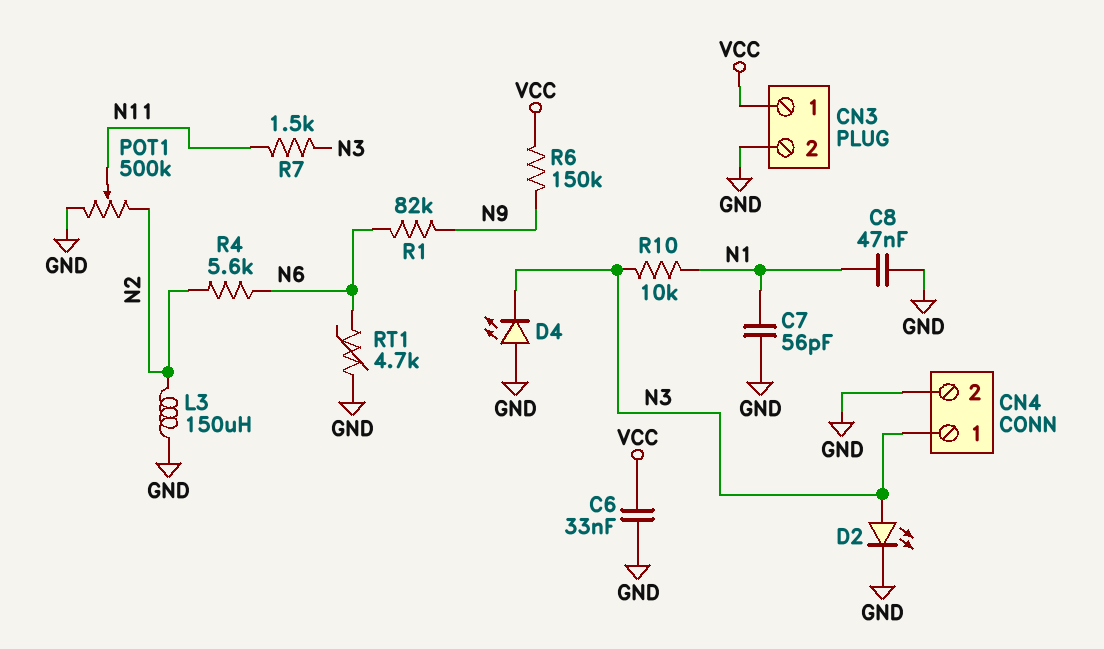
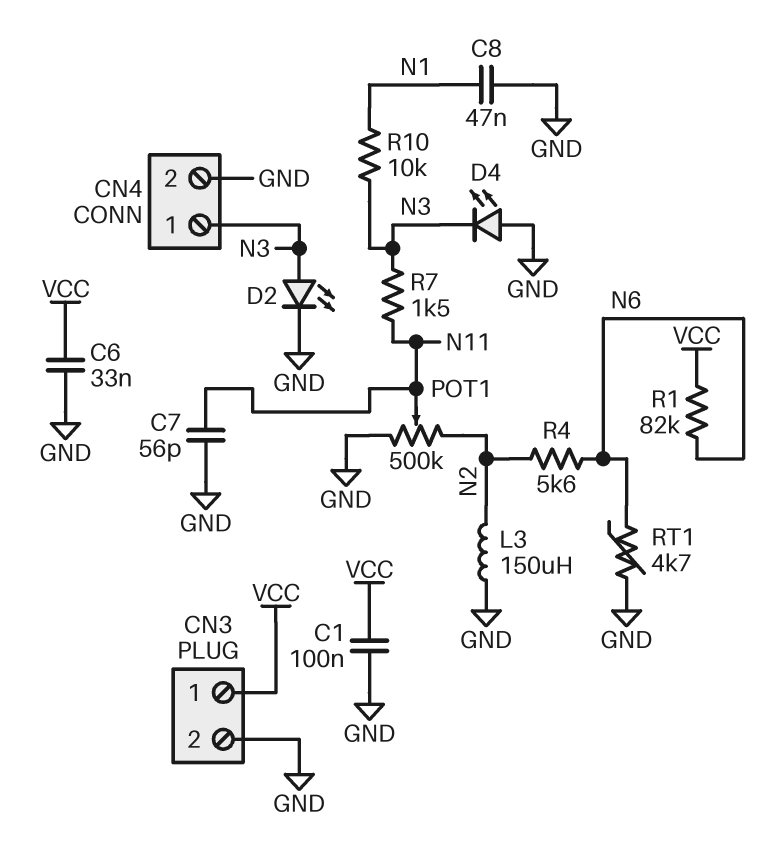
C1: none -> 100nF (GND, VCC)
C7: 56pF (GND, N1) -> 56pF (GND, N11)
R1: 82k (N6, N9) -> 82k (N6, VCC)
R6: 150k (N9, VCC) -> none

